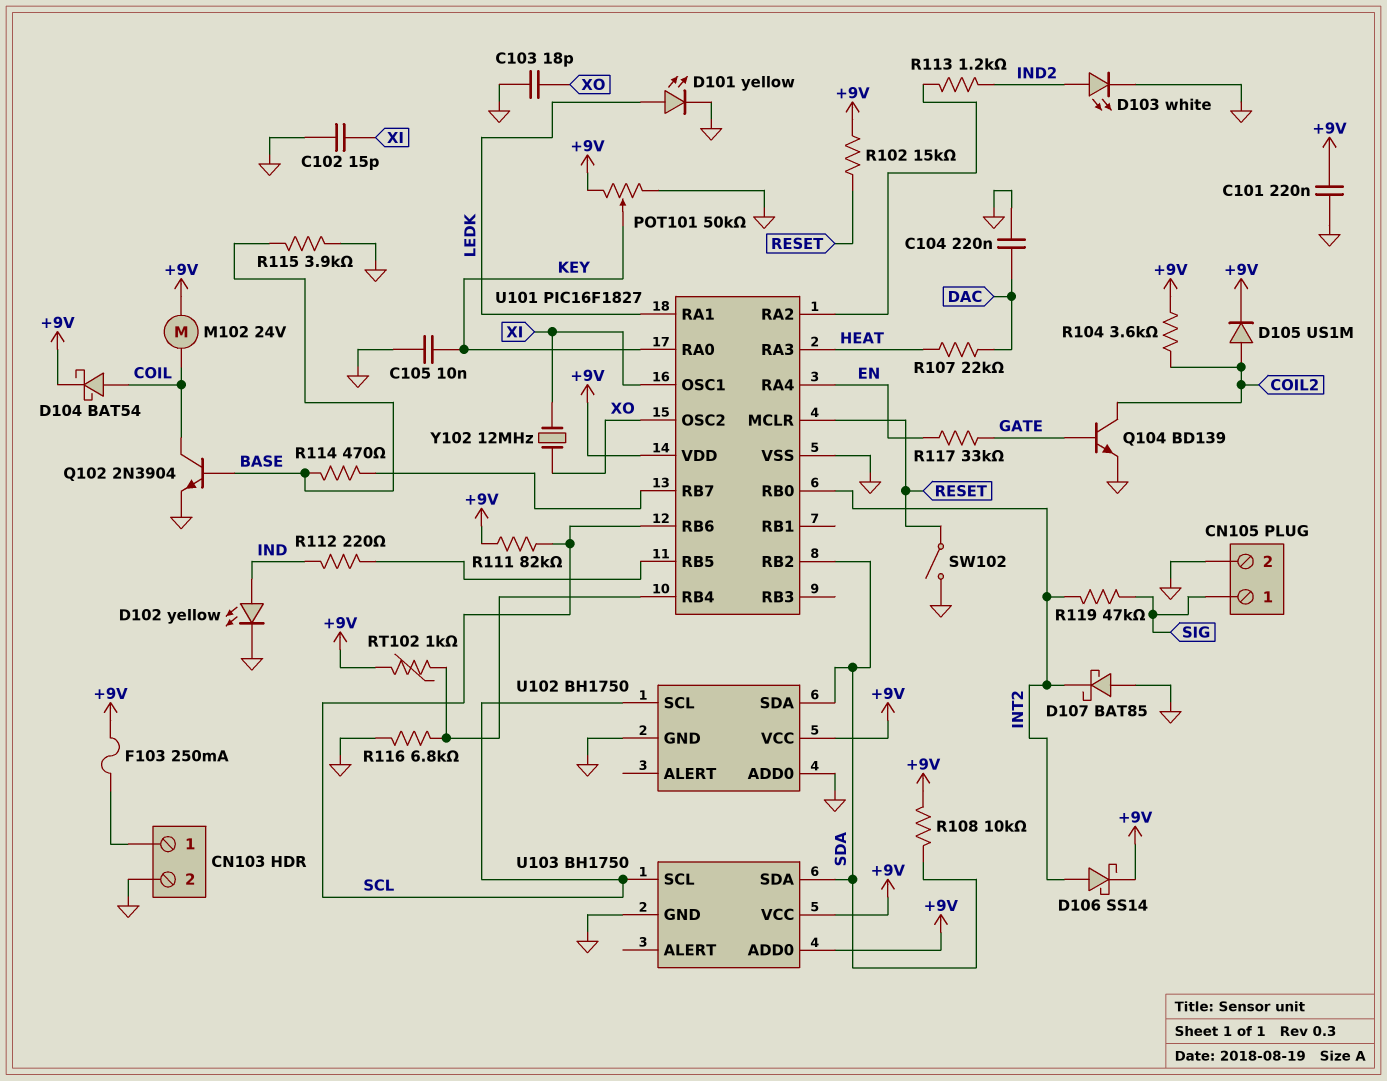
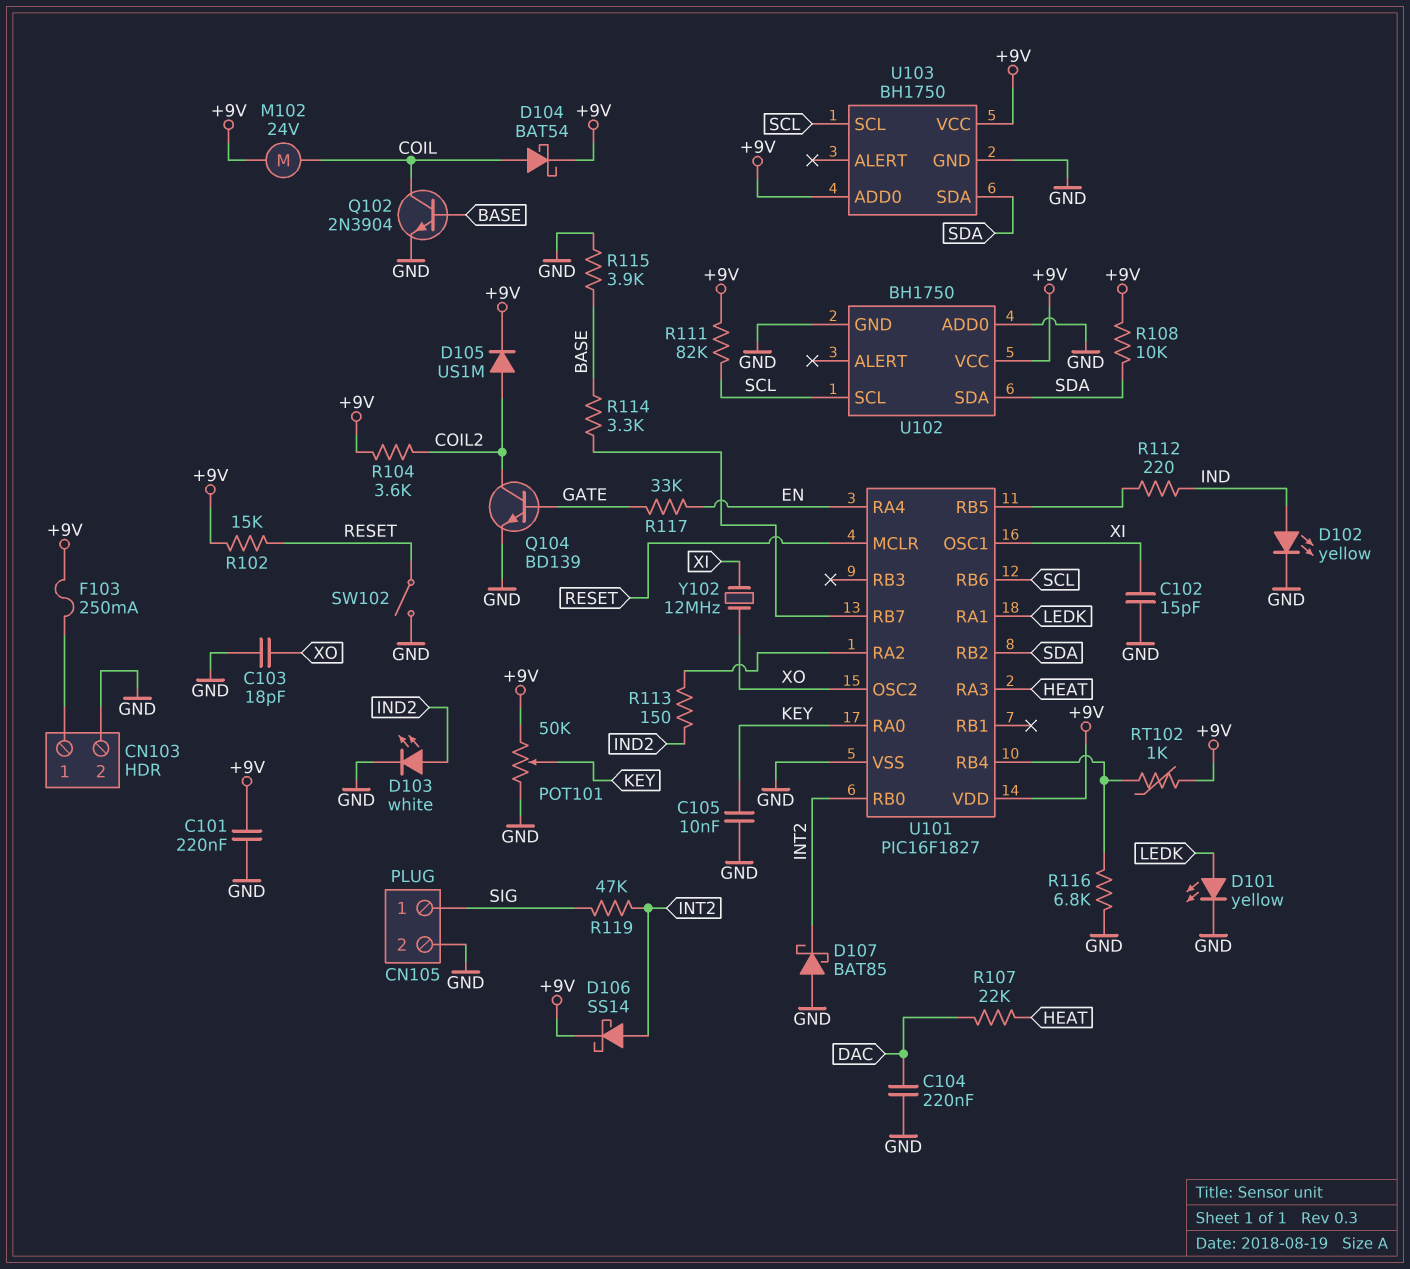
R113: 1.2k (IND2, U101/RA2) -> 150 (IND2, U101/RA2)
R114: 470 (BASE, U101/RB7) -> 3.3k (BASE, U101/RB7)

